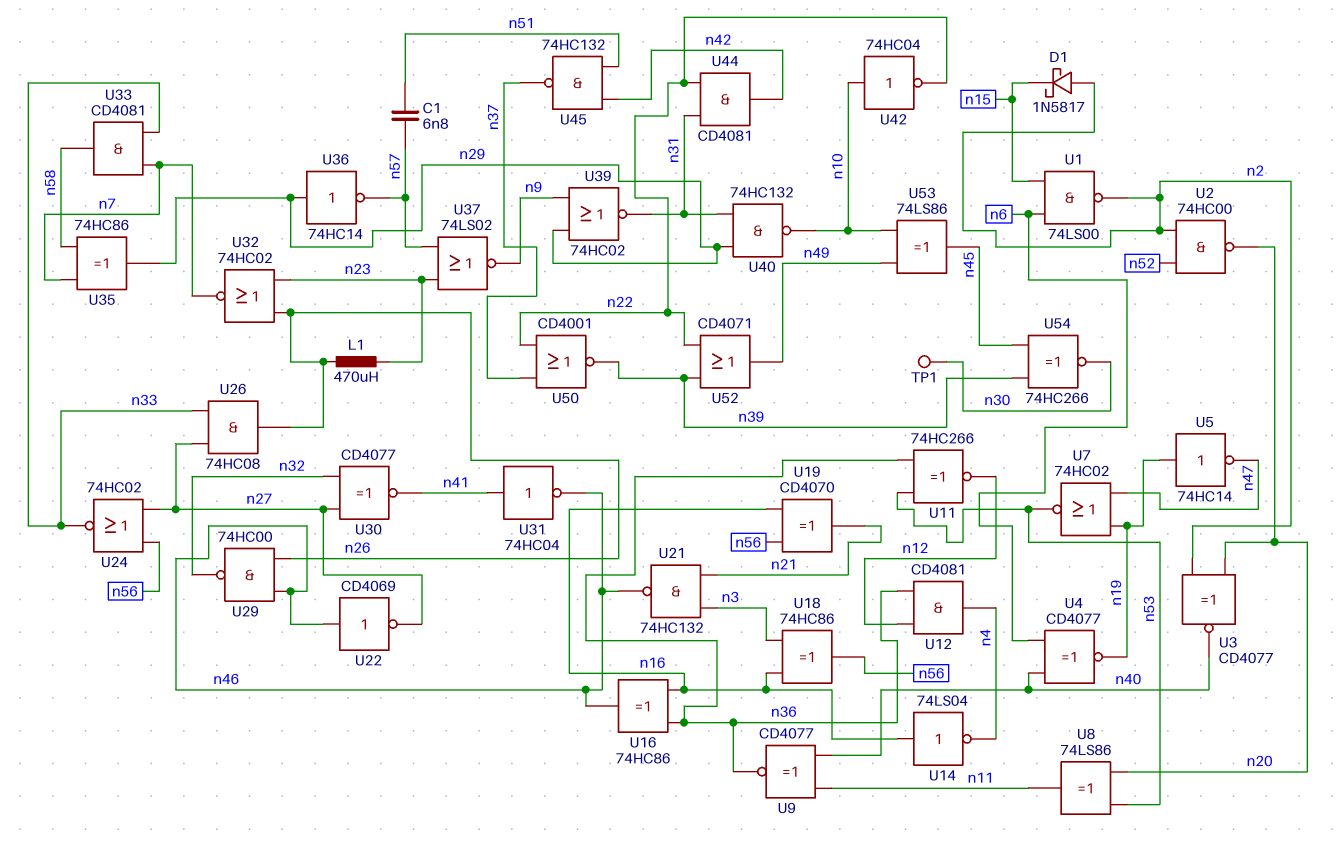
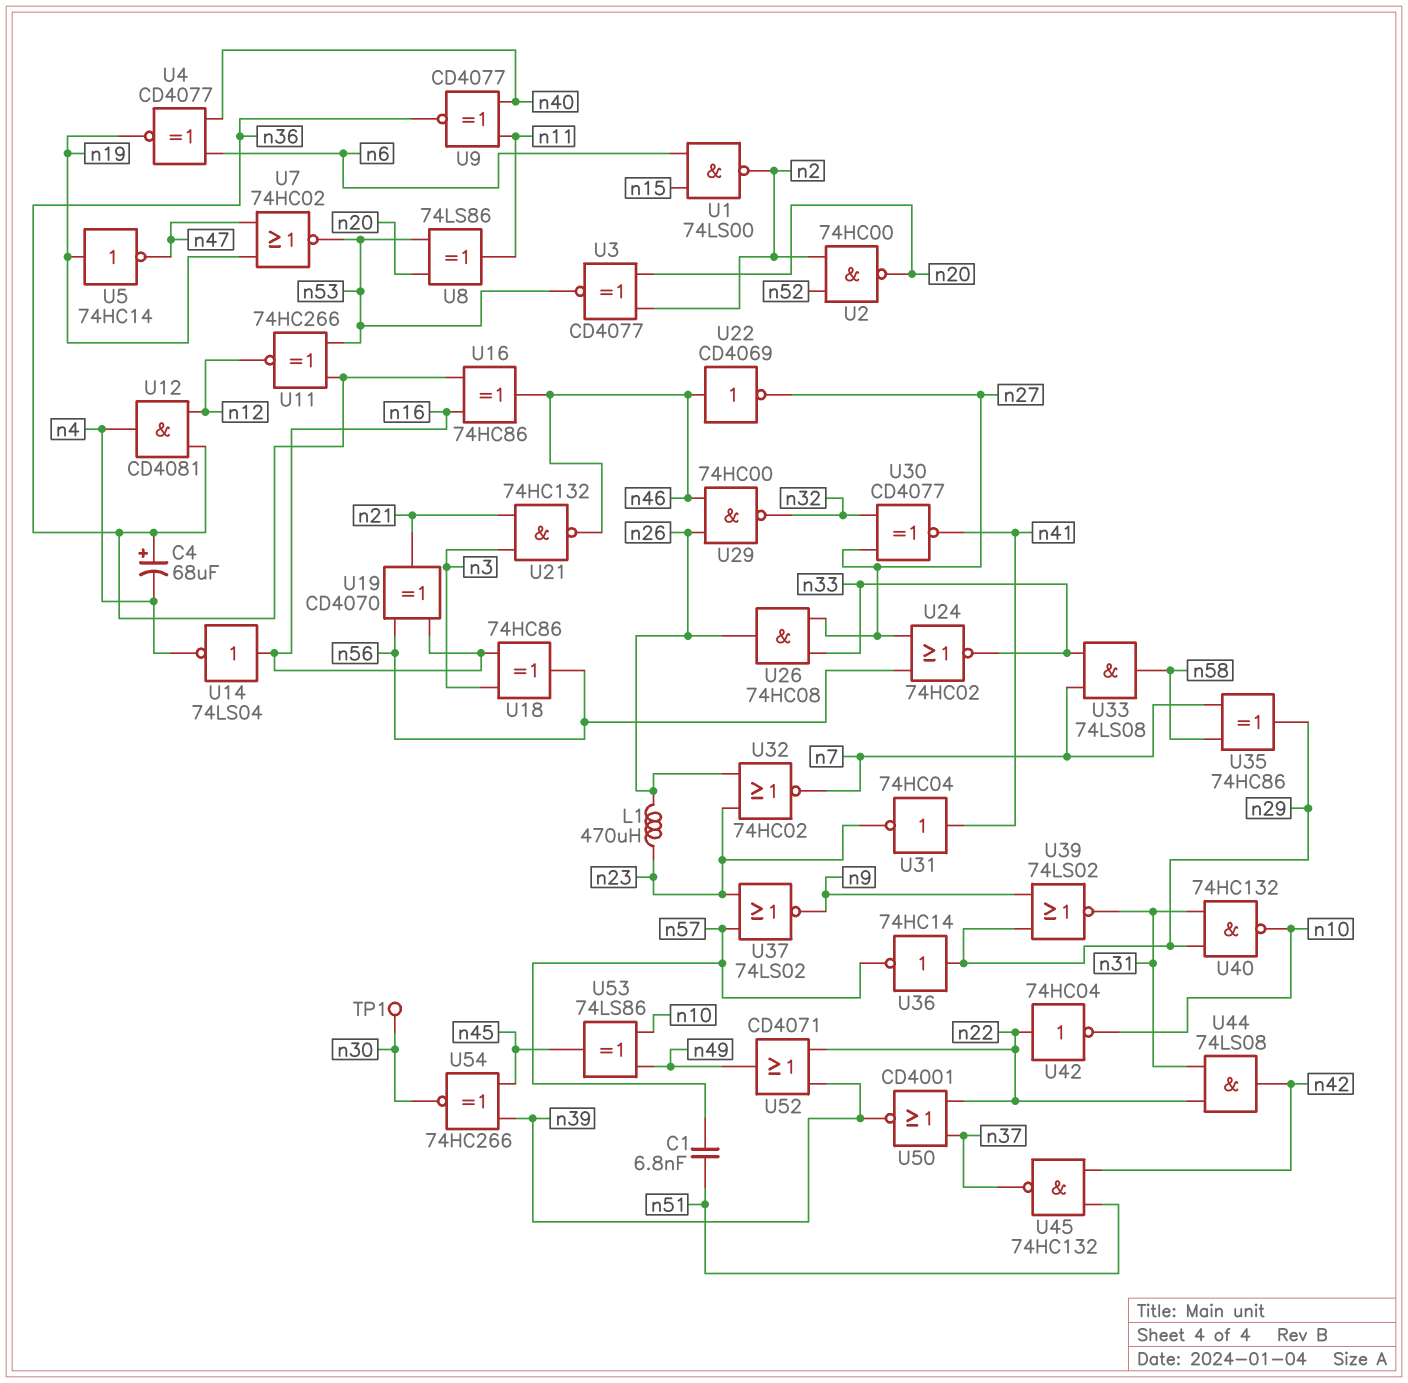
C4: none -> 68uF (plus n36, minus n4)
D1: schottky 1N5817 (A n2, K n15) -> none
U3: XNOR CD4077 (in n2, in n20, out n40) -> XNOR CD4077 (in n2, in n20, out n53)
U31: NOT 74HC04 (in n41, out n46) -> NOT 74HC04 (in n41, out n23)
U33: AND CD4081 (in n7, in n33, out n58) -> AND 74LS08 (in n7, in n33, out n58)
U39: NOR 74HC02 (in n9, in n29, out n31) -> NOR 74LS02 (in n9, in n29, out n31)
U42: NOT 74HC04 (in n10, out n22) -> NOT 74HC04 (in n22, out n10)
U44: AND CD4081 (in n22, in n31, out n42) -> AND 74LS08 (in n22, in n31, out n42)

